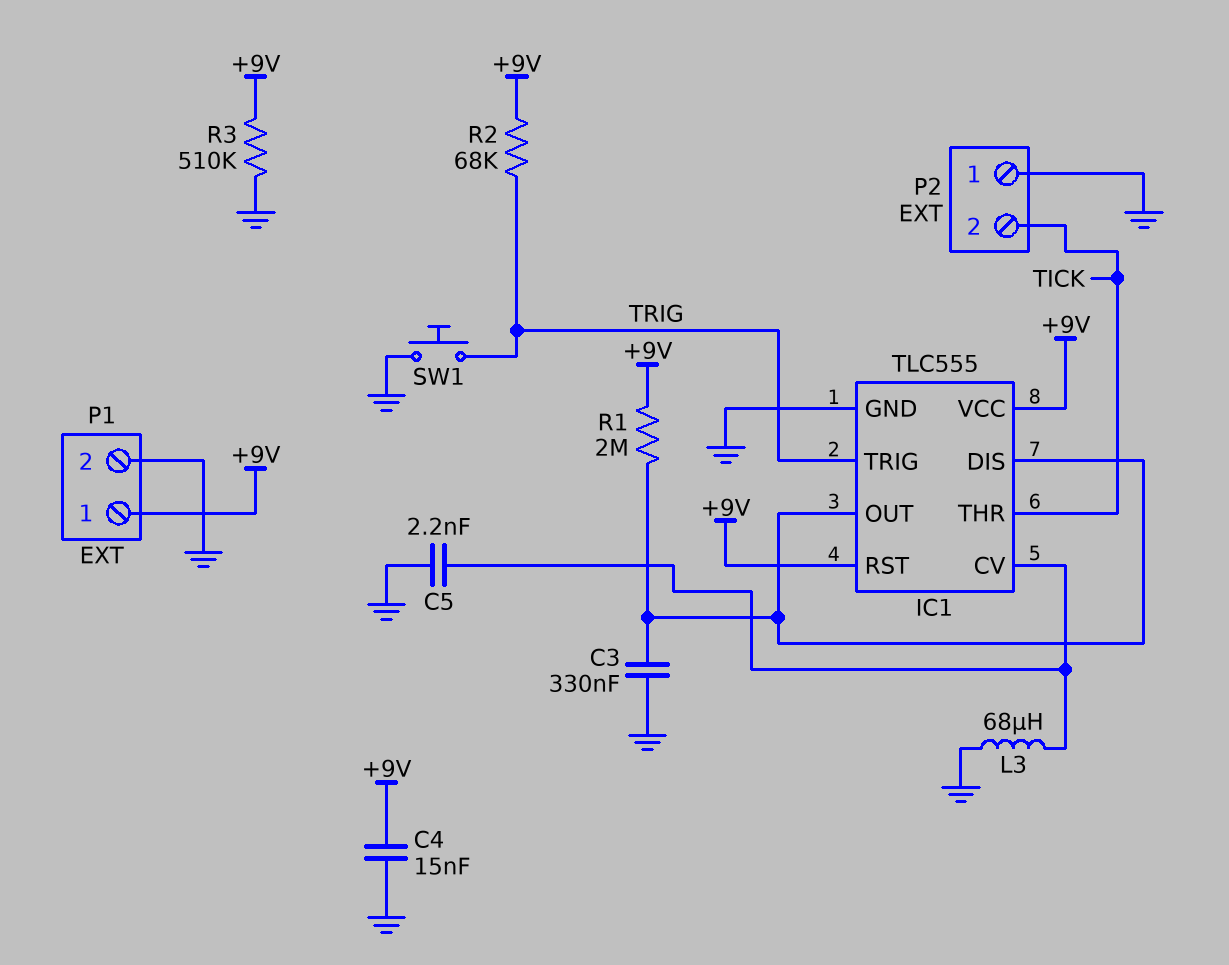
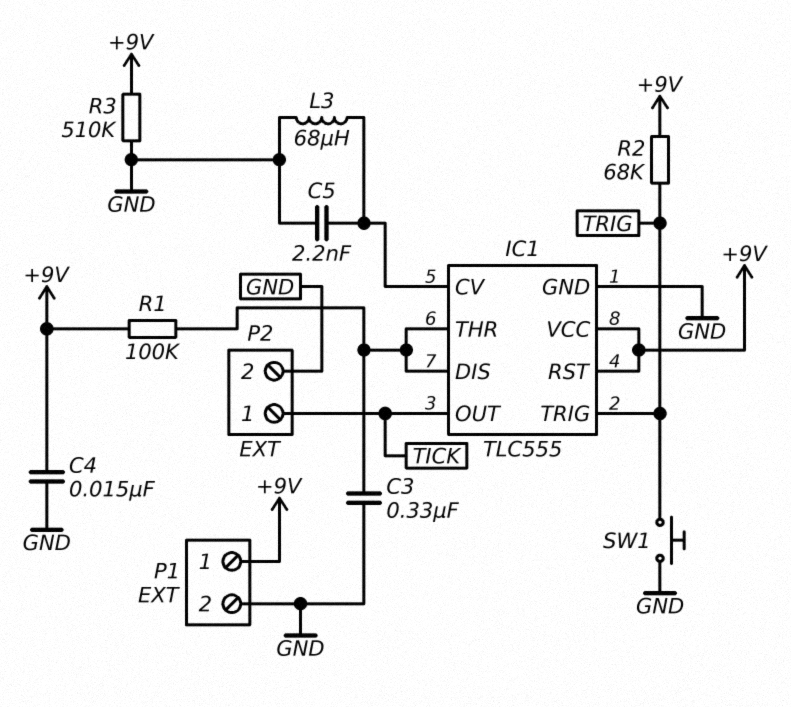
IC1 pin OUT: IC1/DIS -> TICK
IC1 pin THR: TICK -> IC1/DIS
P2 pin 1: GND -> TICK
P2 pin 2: TICK -> GND
R1: 2M (+9V, IC1/DIS) -> 100k (+9V, IC1/DIS)

